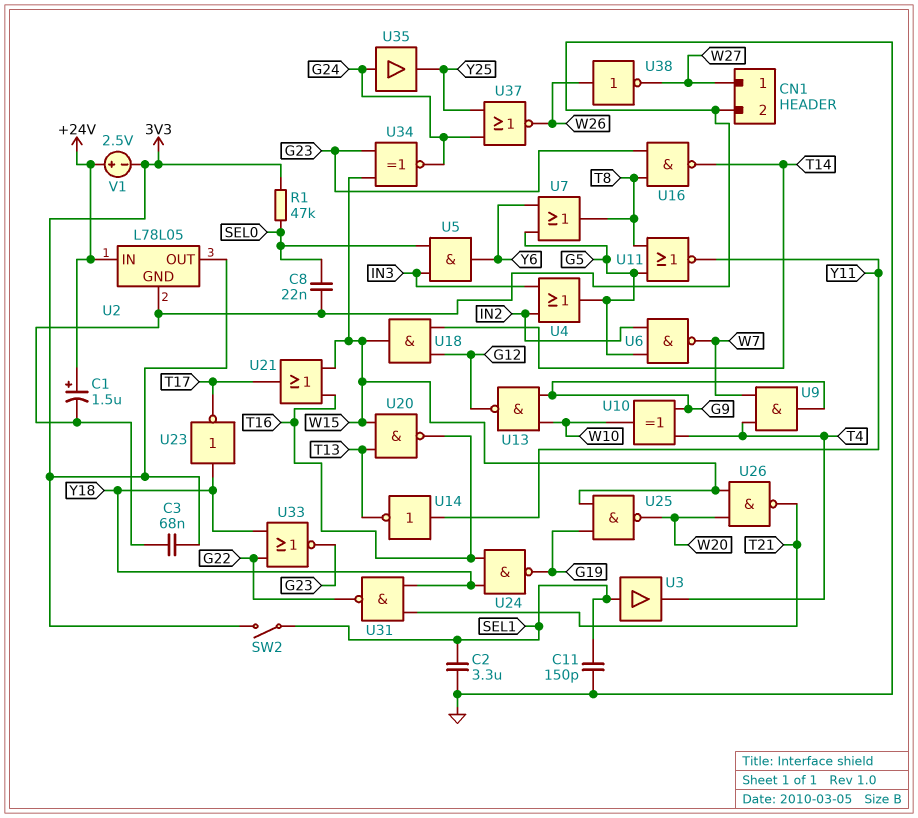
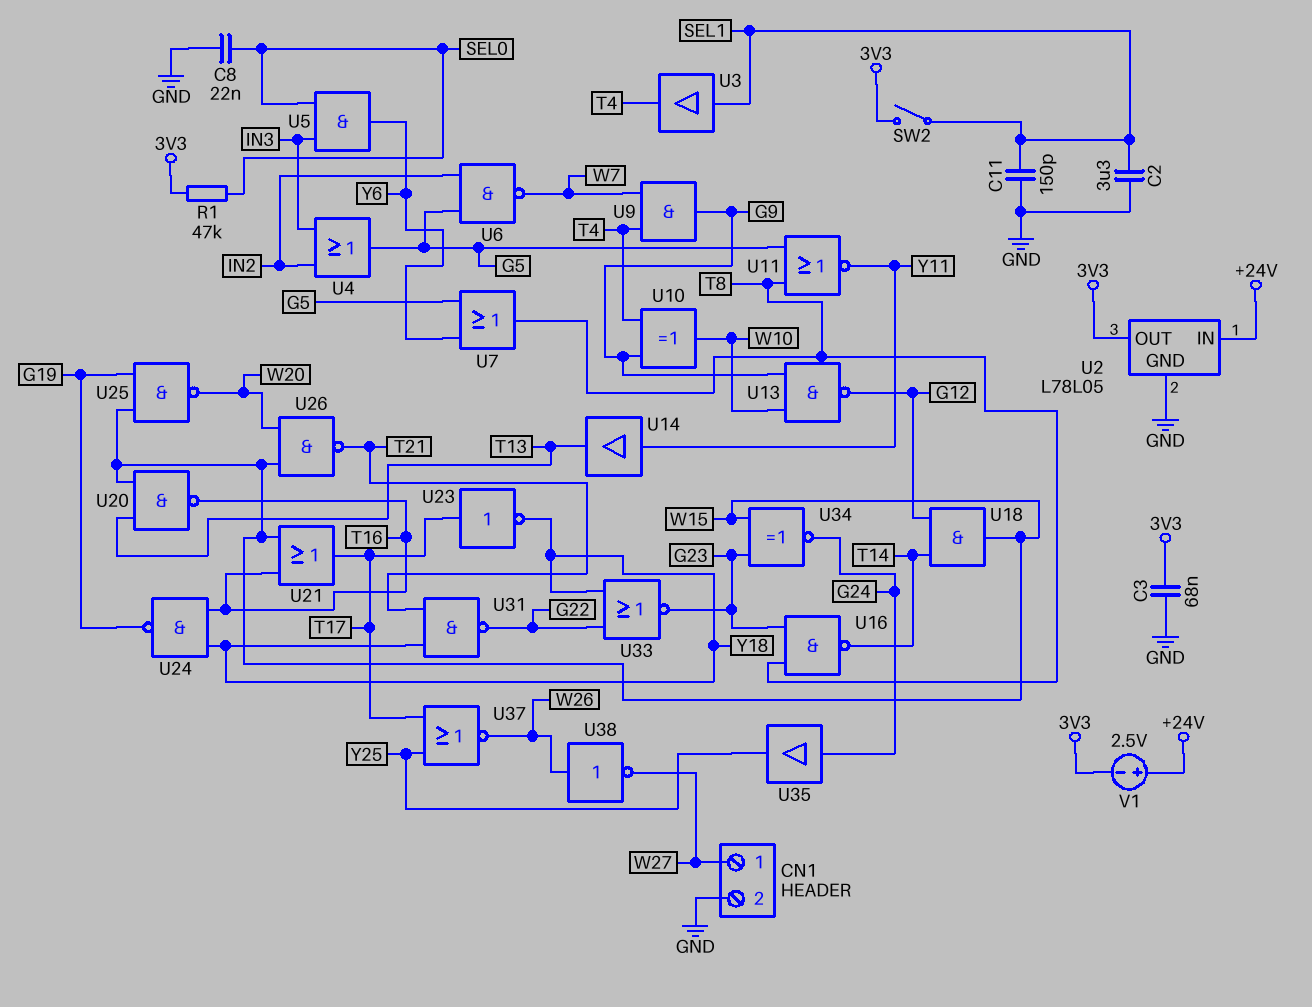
C1: 1.5uF (plus +24V, minus GND) -> none
U14: NOT (in Y11, out T13) -> buffer (in Y11, out T13)
U23: NOT (in Y18, out T17) -> NOT (in T17, out Y18)
U37: NOR (in G24, in Y25, out W26) -> NOR (in T17, in Y25, out W26)

